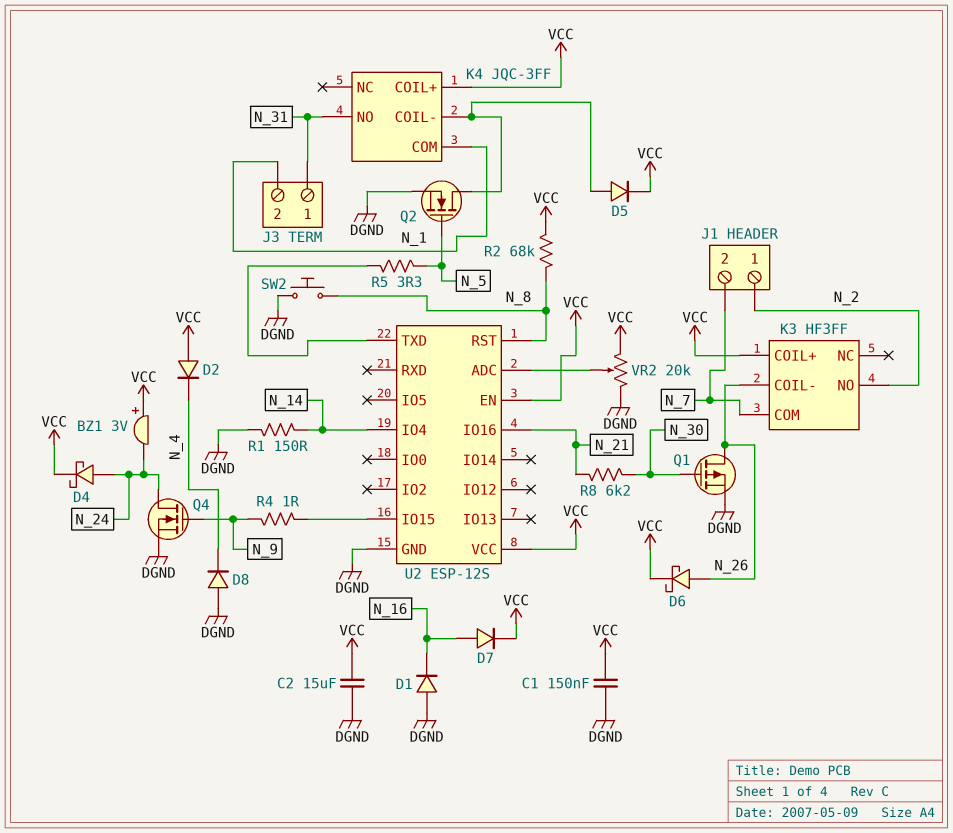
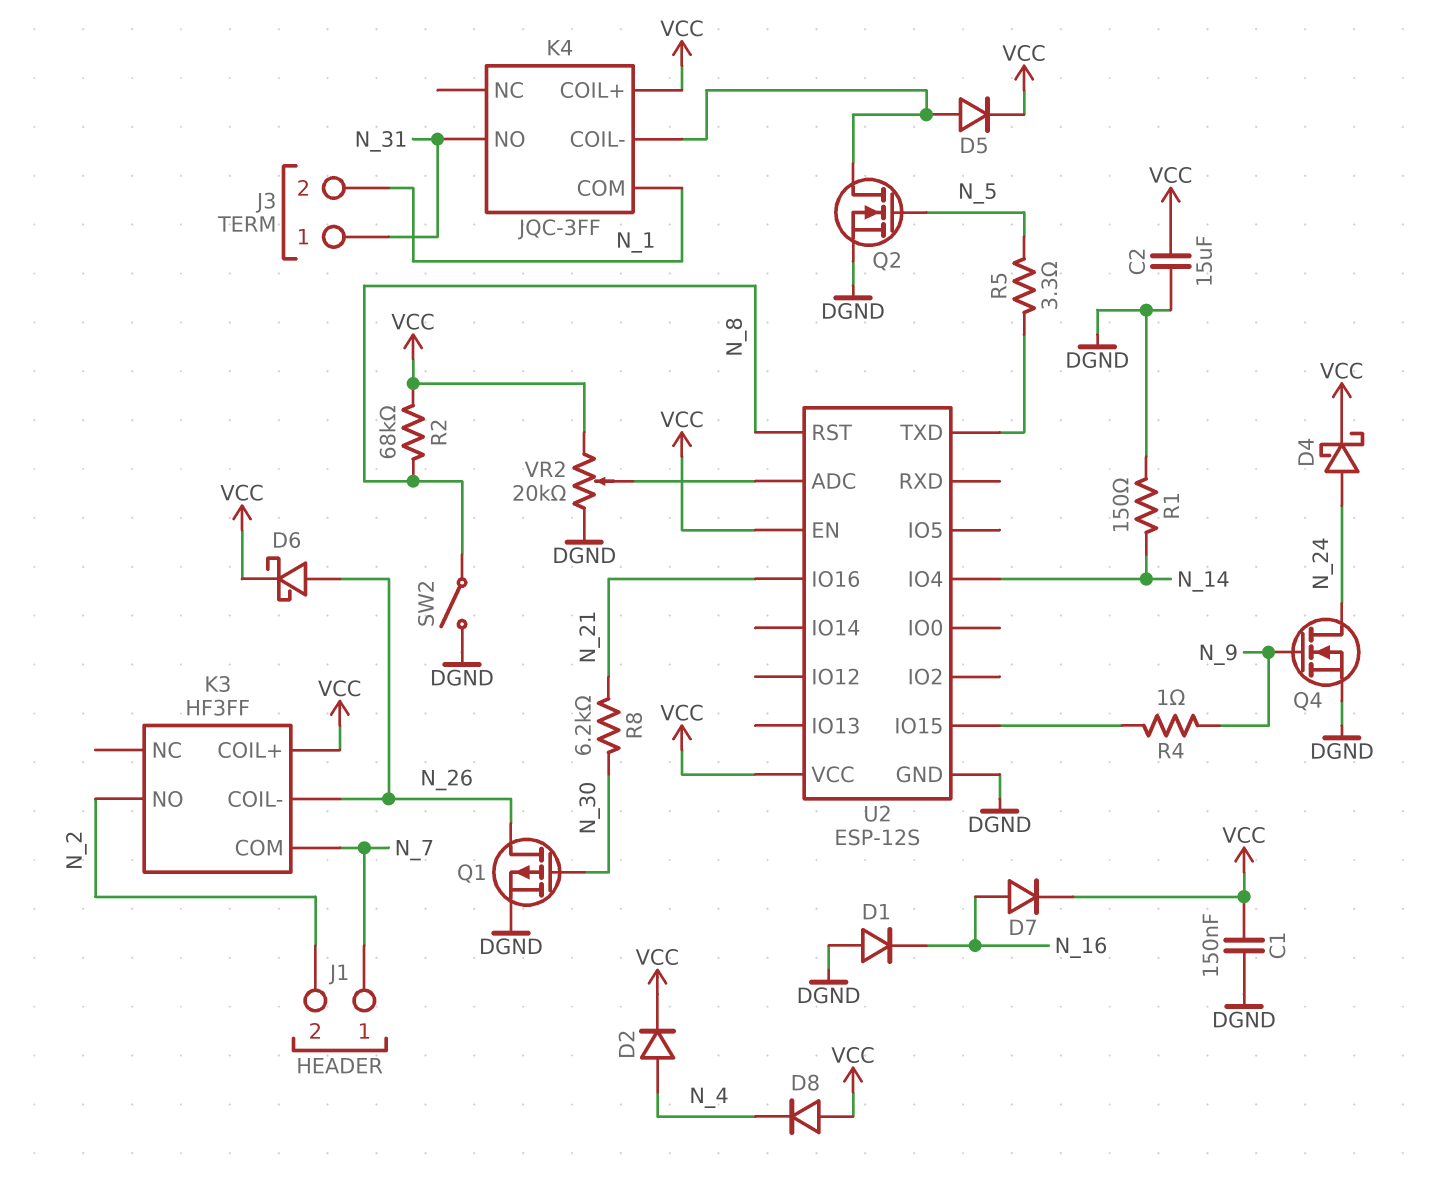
BZ1: buzzer 3V (plus VCC, minus N_24) -> none
D2: diode (A VCC, K N_4) -> diode (A N_4, K VCC)
D8: diode (A DGND, K N_4) -> diode (A VCC, K N_4)
J1 pin 1: N_2 -> N_7
J1 pin 2: N_7 -> N_2
SW2: button (DGND, N_8) -> switch (DGND, N_8)

